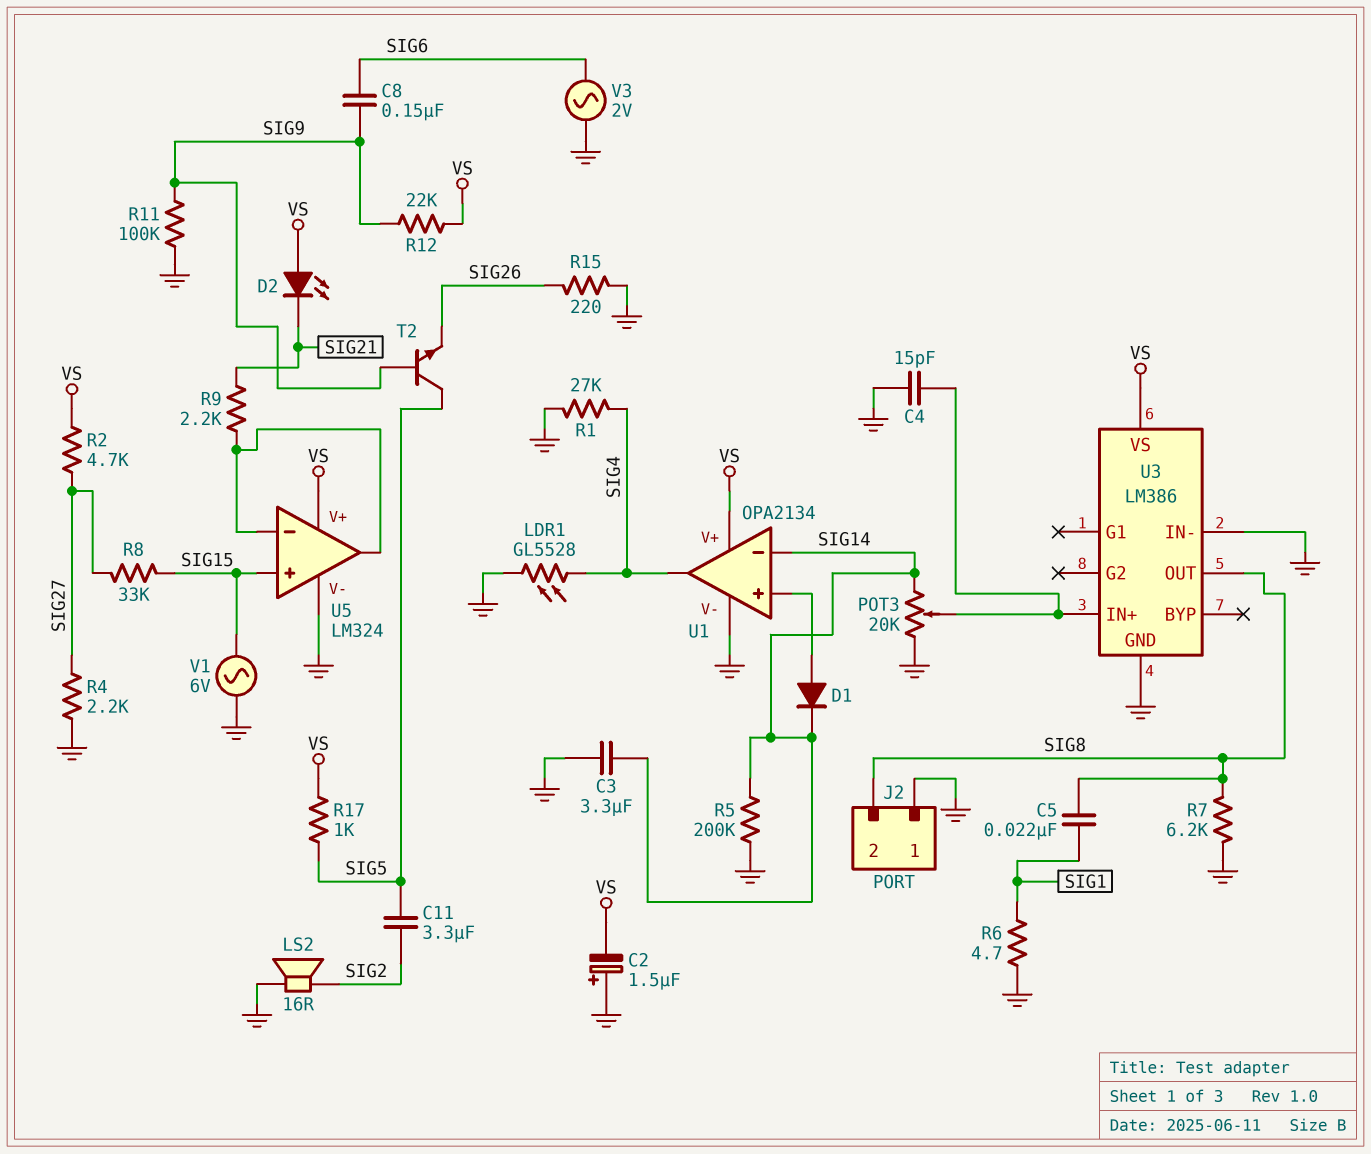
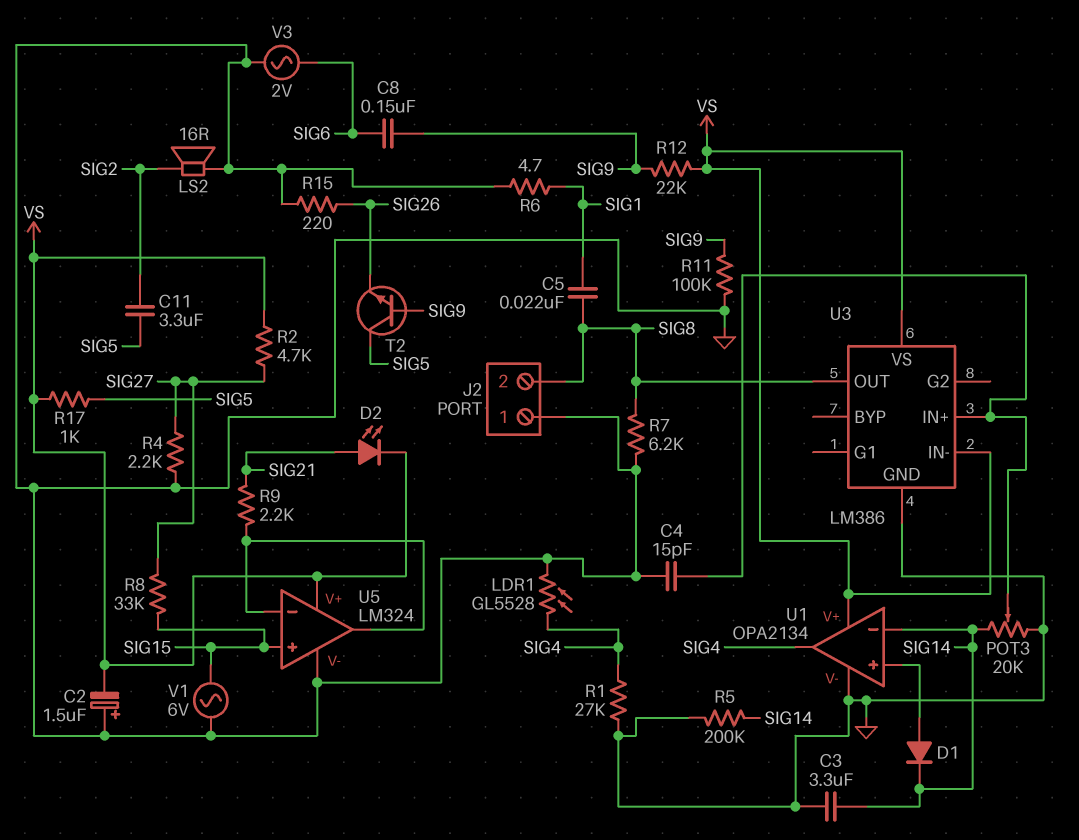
D2: LED (A VS, K SIG21) -> LED (A SIG21, K VS)
U3 pin IN-: GND -> VS

